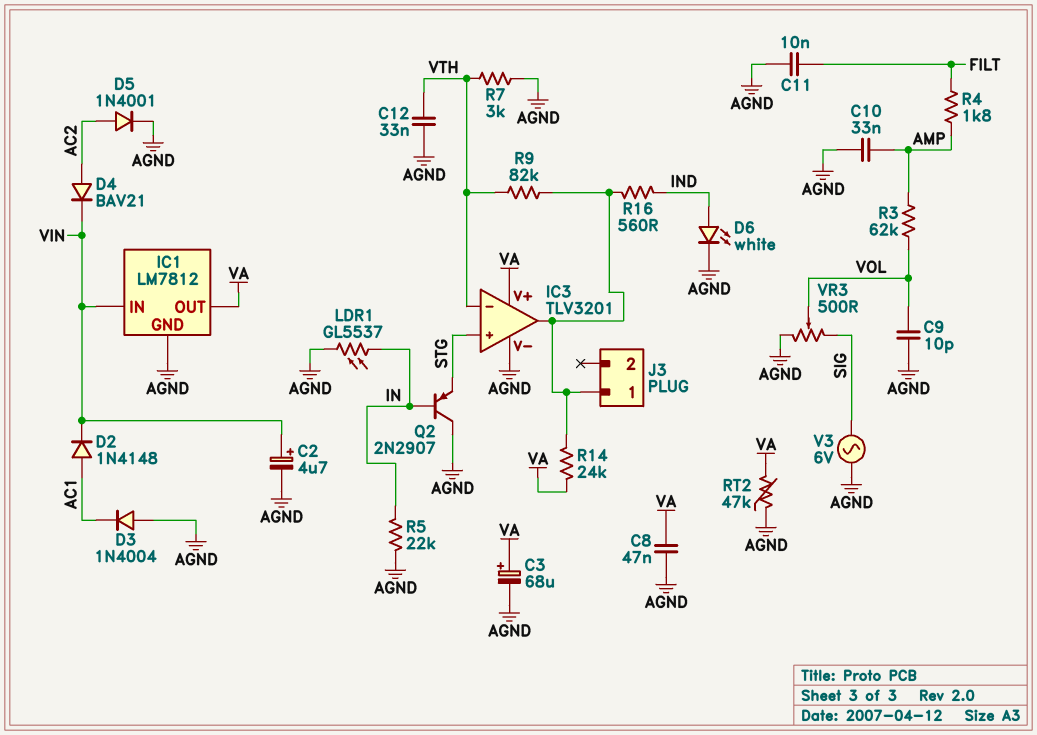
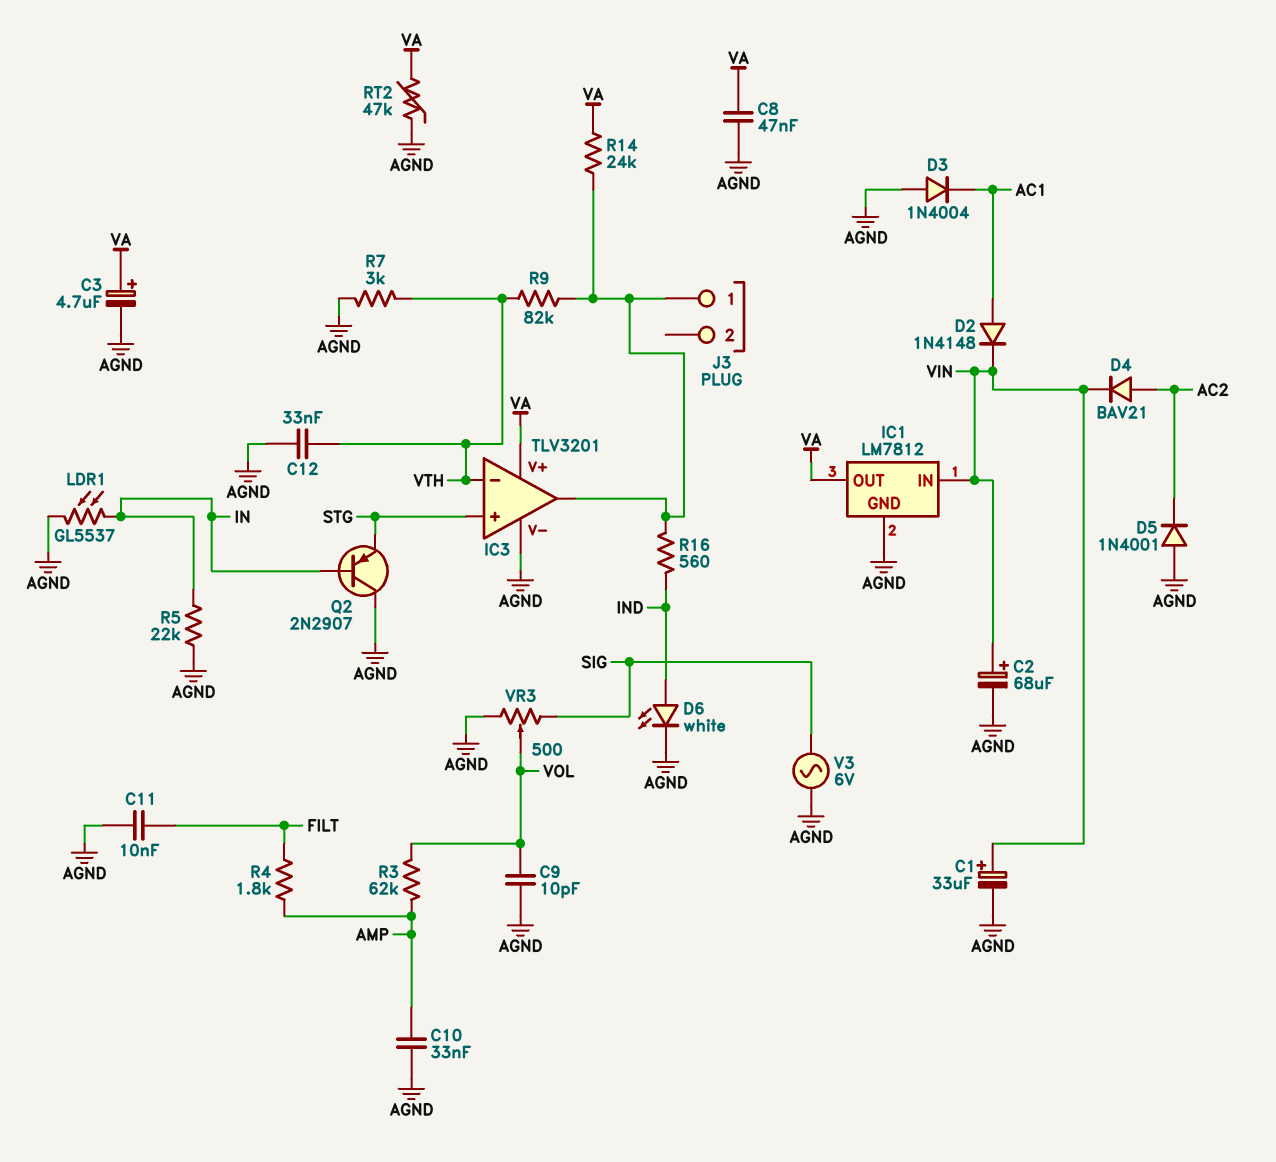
C1: none -> 33uF (plus VIN, minus AGND)
C2: 4.7uF (plus VIN, minus AGND) -> 68uF (plus VIN, minus AGND)
C3: 68uF (plus VA, minus AGND) -> 4.7uF (plus VA, minus AGND)
D5: diode 1N4001 (A AC2, K AGND) -> diode 1N4001 (A AGND, K AC2)

